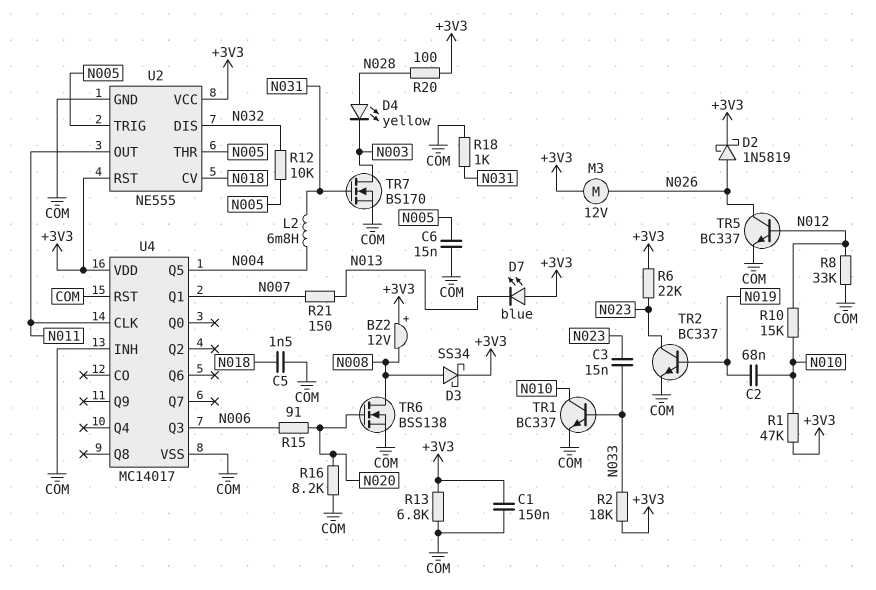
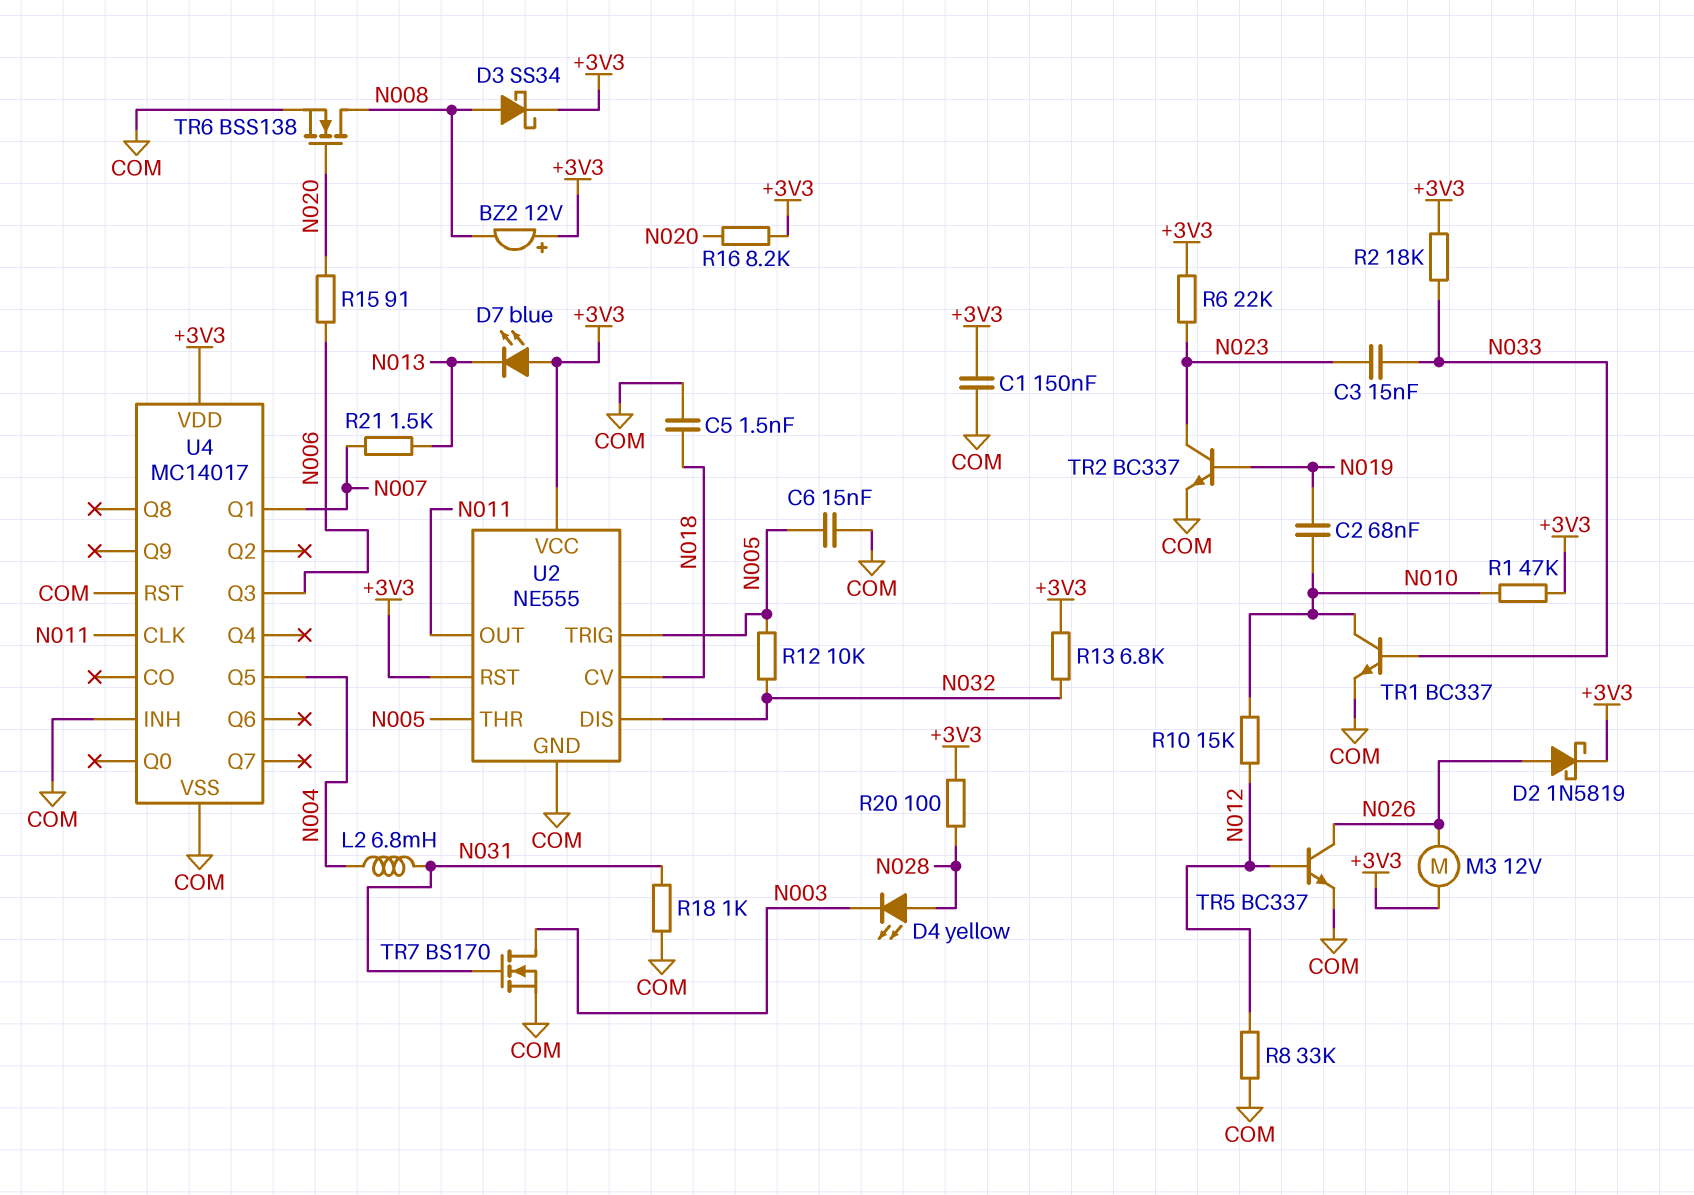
R13: 6.8k (+3V3, COM) -> 6.8k (+3V3, N032)
R16: 8.2k (COM, N020) -> 8.2k (+3V3, N020)
R21: 150 (N007, N013) -> 1.5k (N007, N013)

